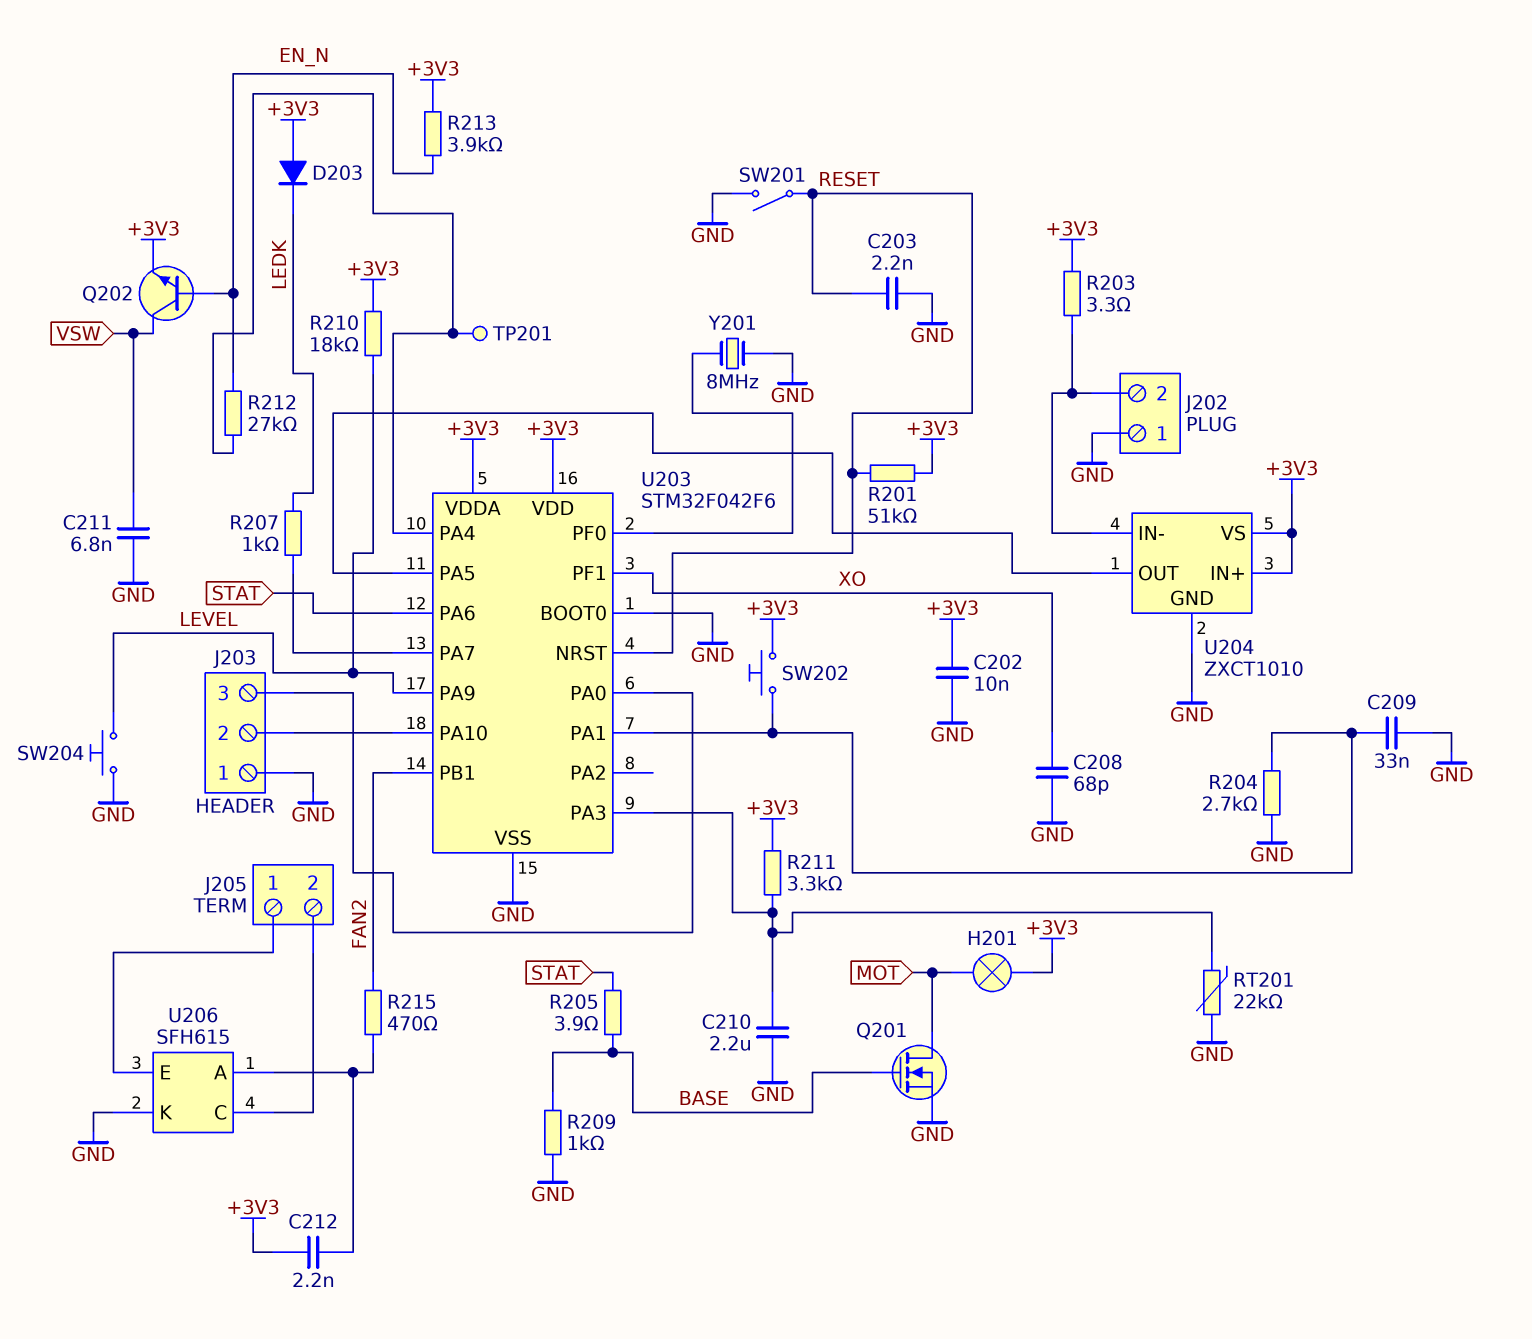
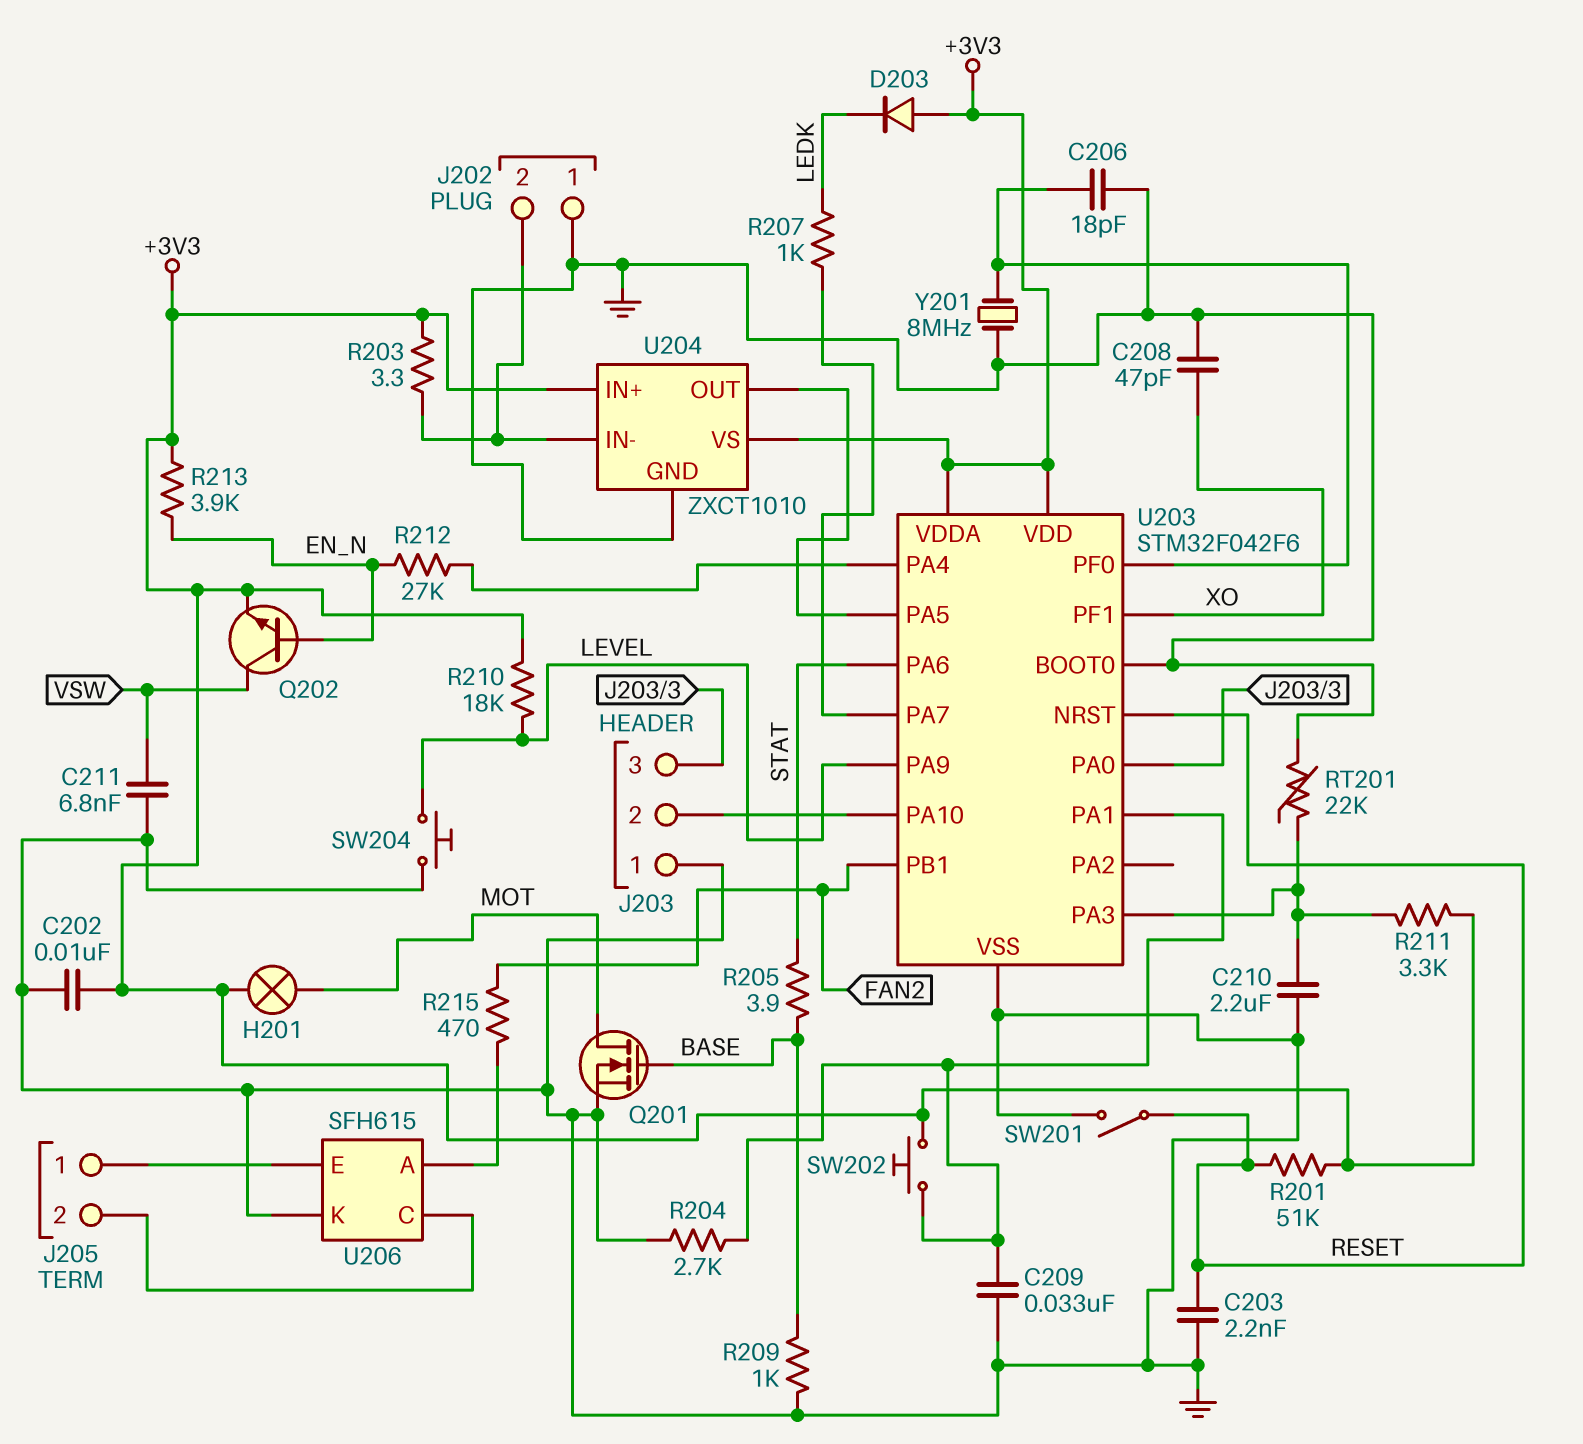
C206: none -> 18pF (GND, U203/PF0)
C208: 68pF (GND, XO) -> 47pF (GND, XO)
C212: 2.2nF (+3V3, U206/A) -> none
TP201: test point (U203/PA4) -> none

